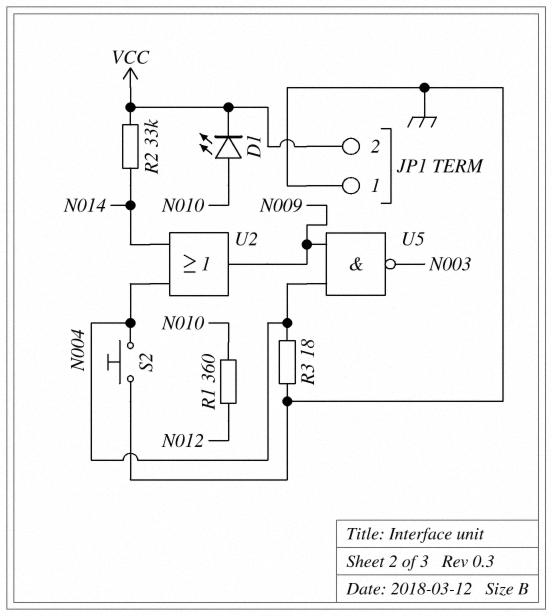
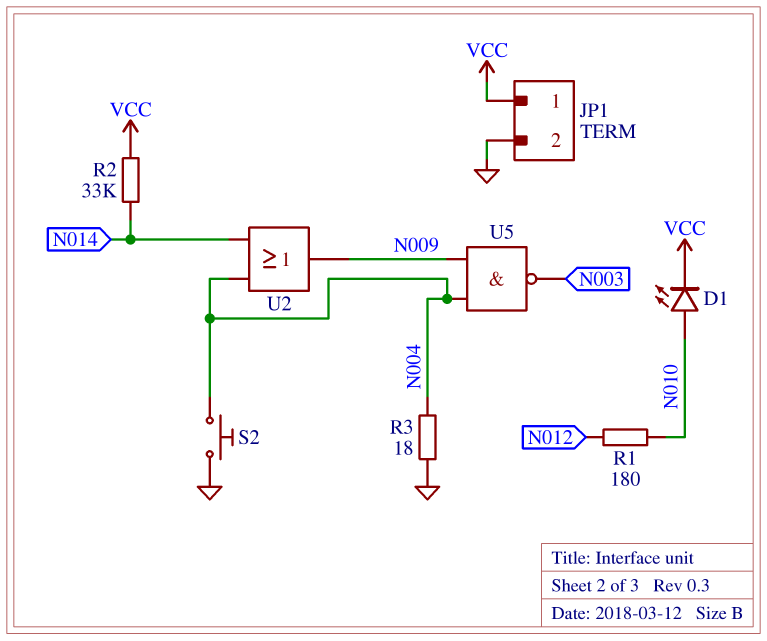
JP1 pin 1: GND -> VCC
JP1 pin 2: VCC -> GND
R1: 360 (N010, N012) -> 180 (N010, N012)

